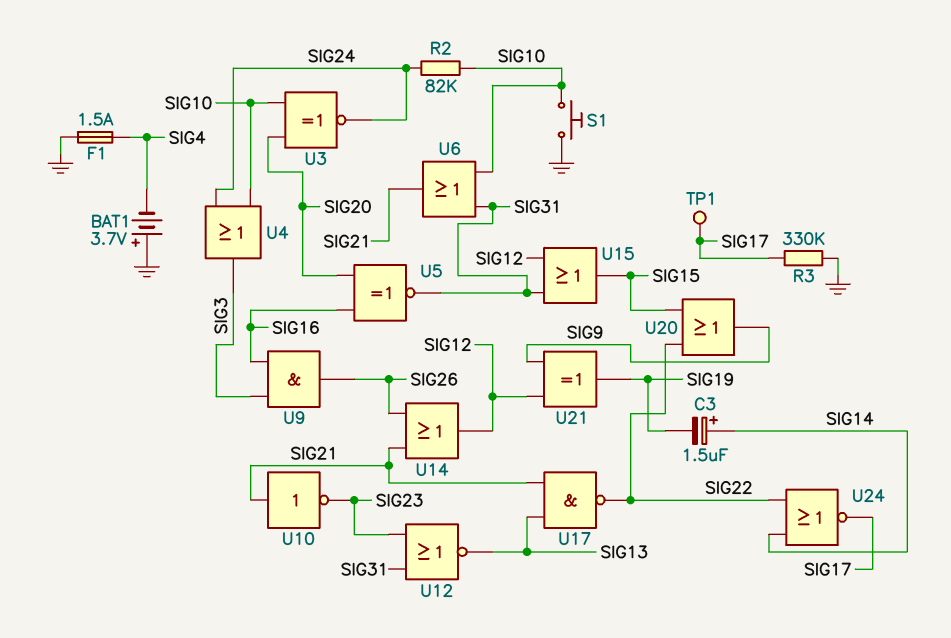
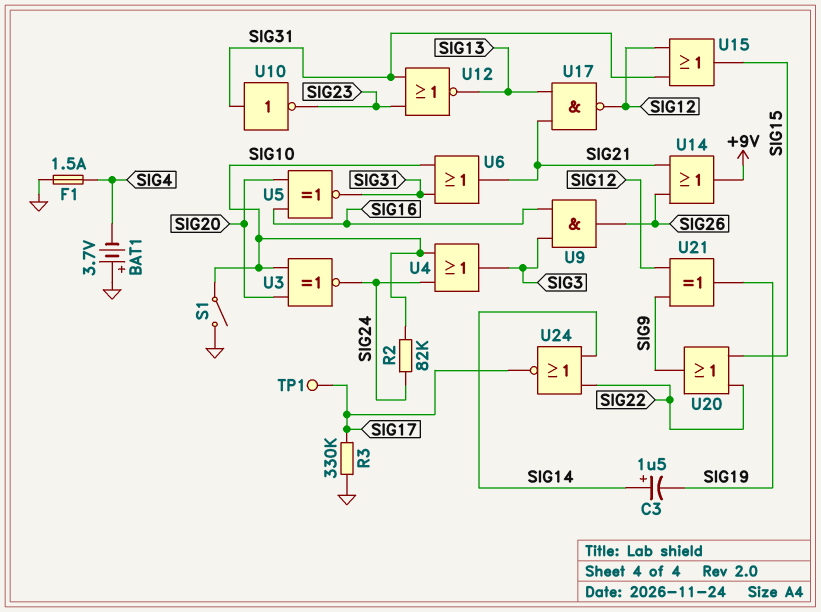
S1: button (GND, SIG10) -> switch (GND, SIG10)
U10: NOT (in SIG21, out SIG23) -> NOT (in SIG31, out SIG23)
U14: OR (in SIG21, in SIG26, out SIG12) -> OR (in SIG21, in SIG26, out +9V)
U17: NAND (in SIG13, in SIG21, out SIG22) -> NAND (in SIG13, in SIG21, out SIG12)

